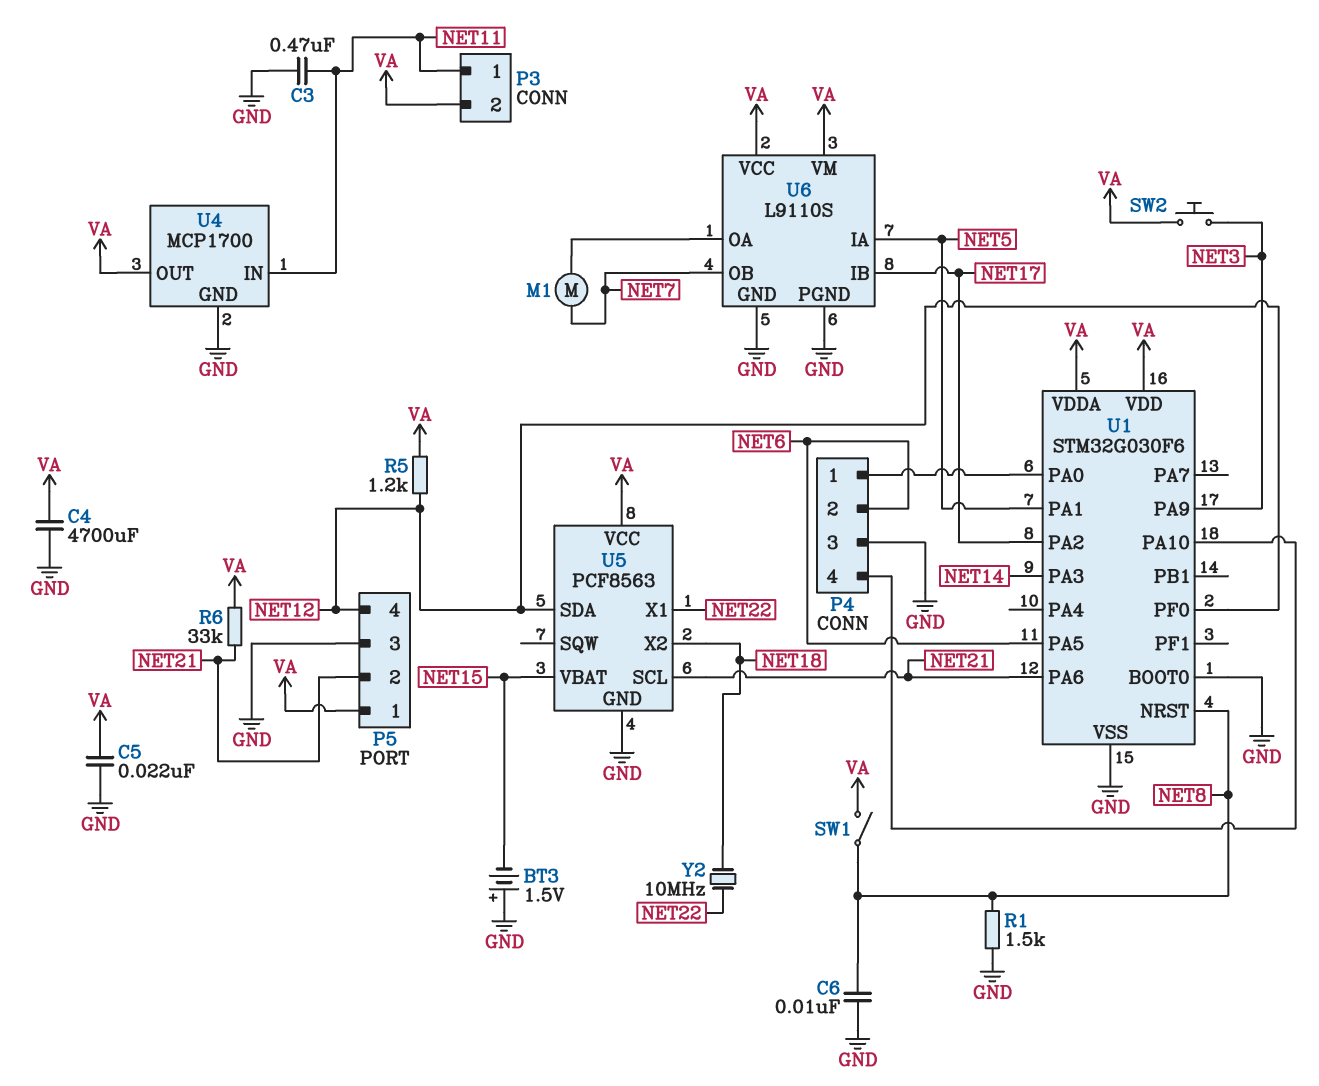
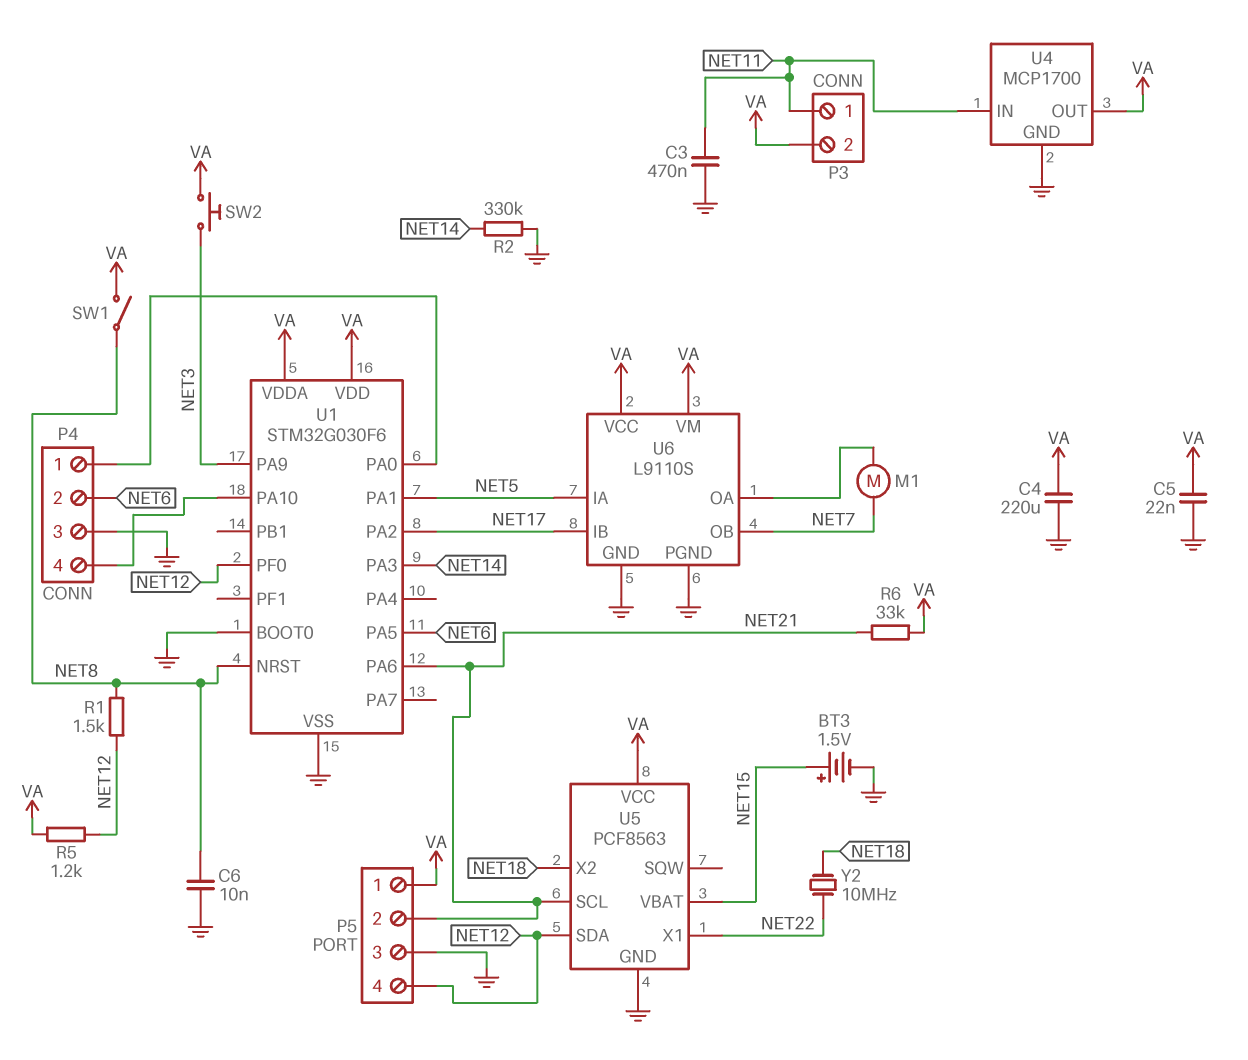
BT3: 1.5V (plus GND, minus NET15) -> 1.5V (plus NET15, minus GND)
C4: 4700uF (GND, VA) -> 220uF (GND, VA)
R1: 1.5k (GND, NET8) -> 1.5k (NET8, NET12)
R2: none -> 330k (GND, NET14)

